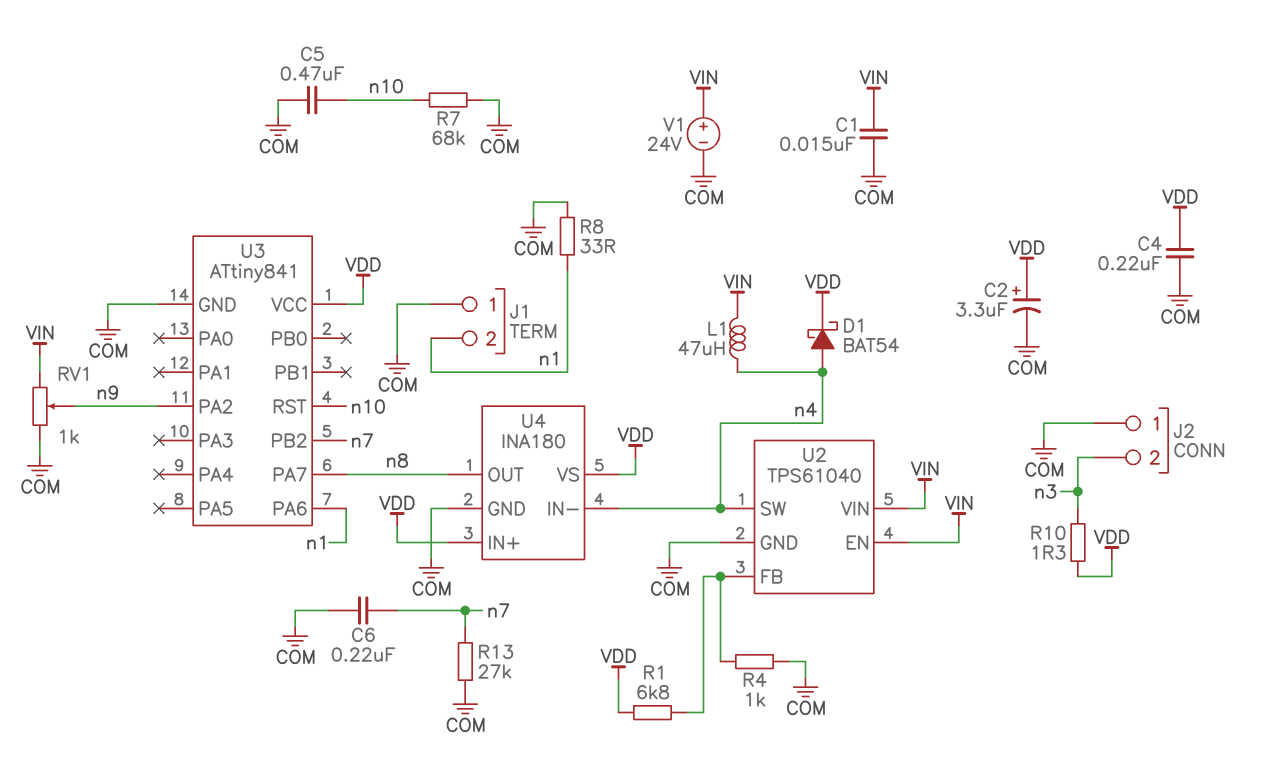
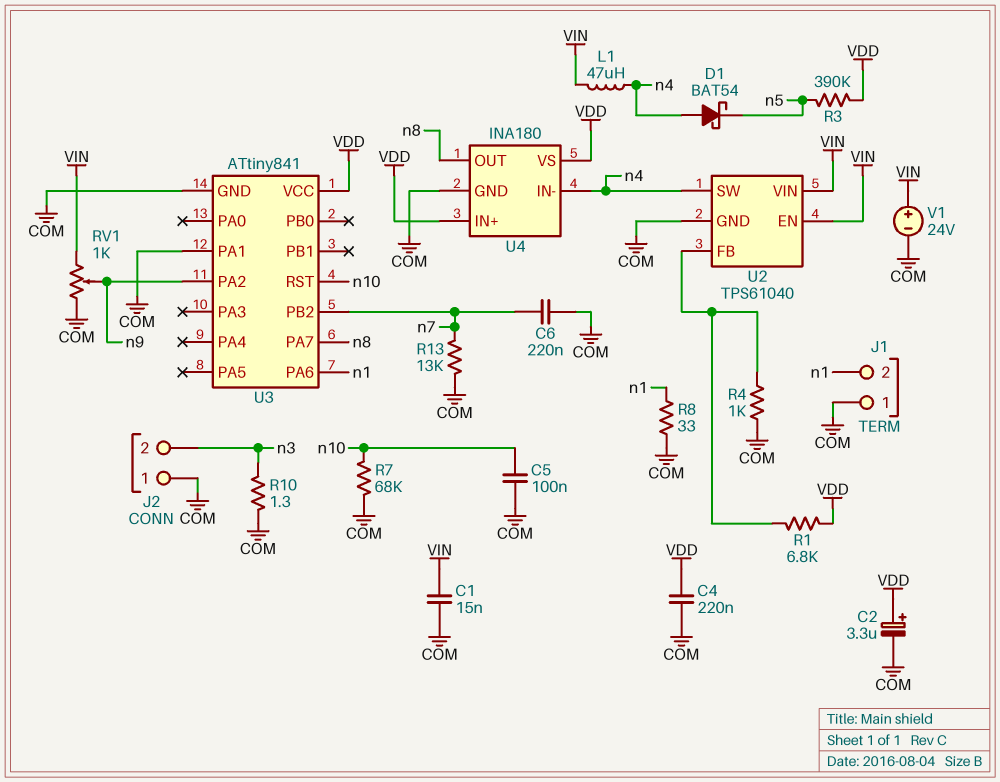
C5: 470nF (COM, n10) -> 100nF (COM, n10)
D1: schottky BAT54 (A n4, K VDD) -> schottky BAT54 (A n4, K n5)
R3: none -> 390k (VDD, n5)
R10: 1.3 (VDD, n3) -> 1.3 (COM, n3)
R13: 27k (COM, n7) -> 13k (COM, n7)
U3 pin PA1: none -> COM

